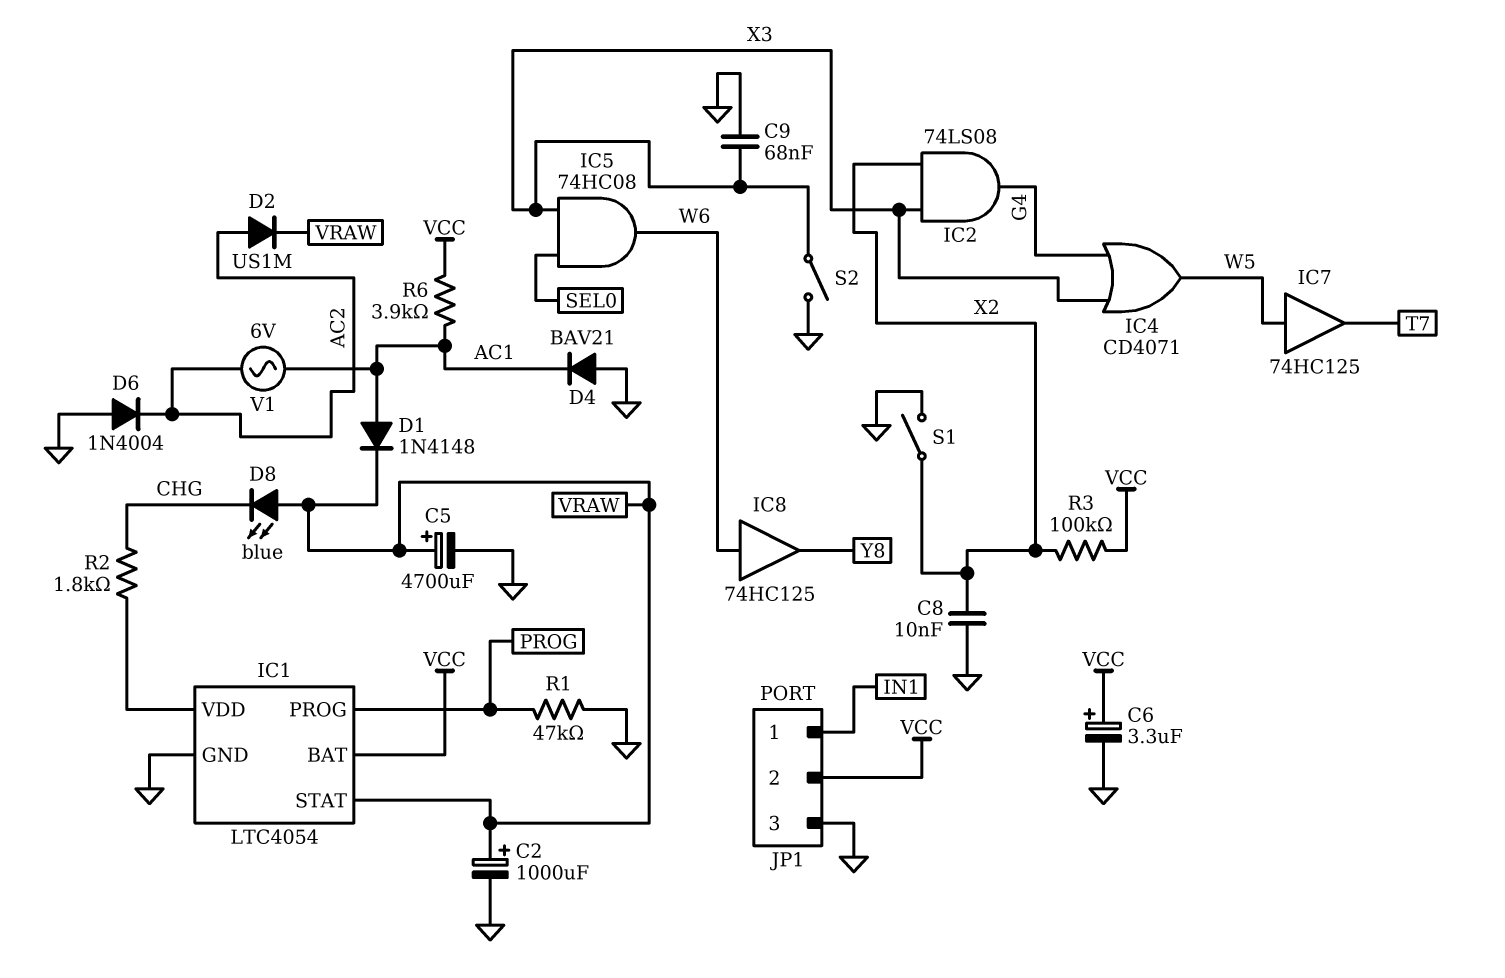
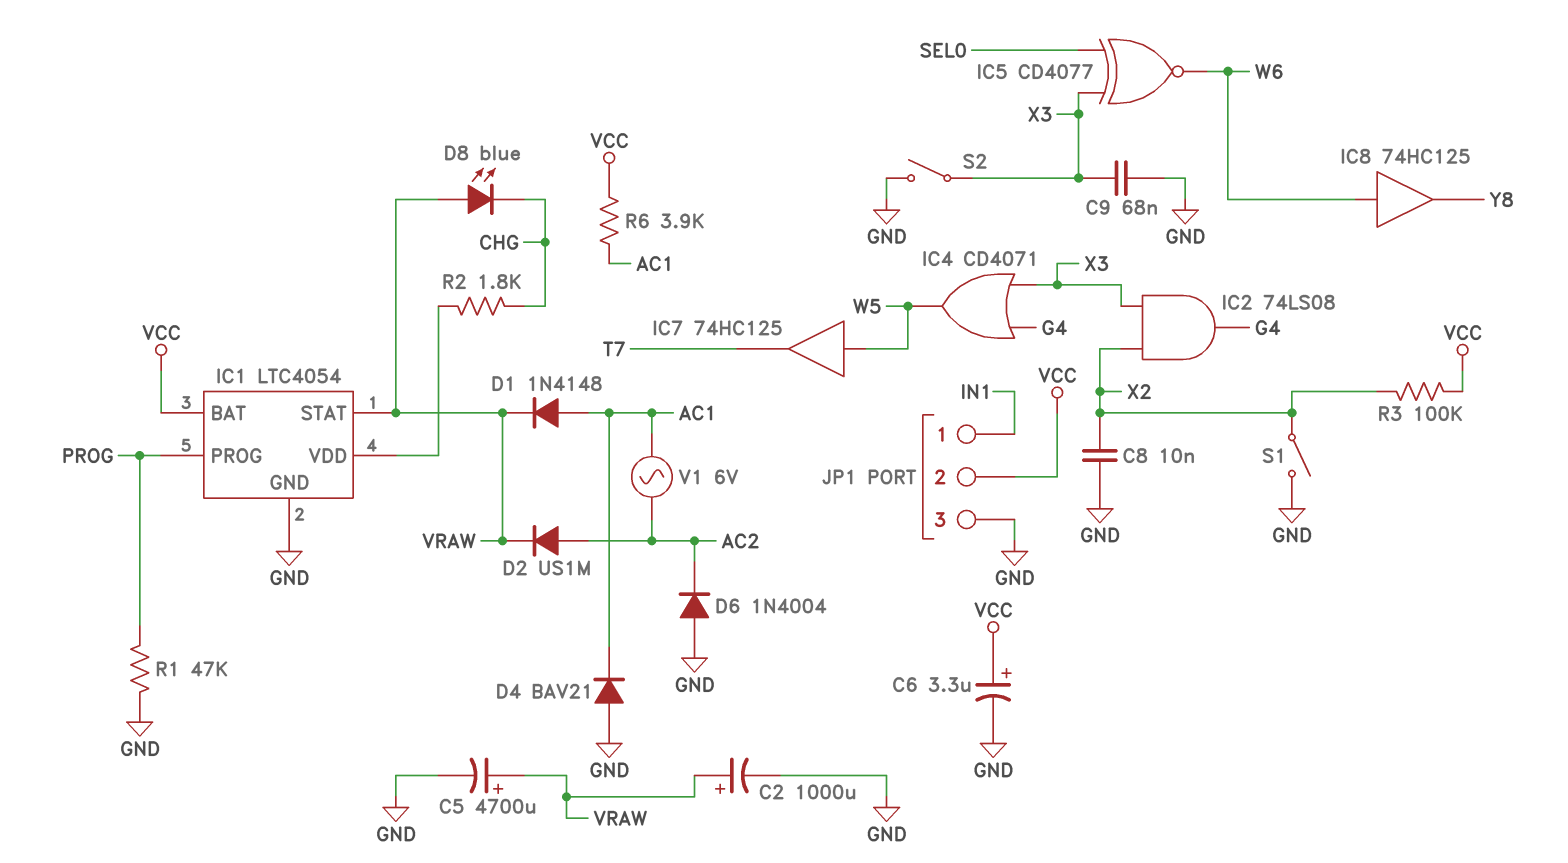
IC5: AND 74HC08 (in SEL0, in X3, out W6) -> XNOR CD4077 (in SEL0, in X3, out W6)

